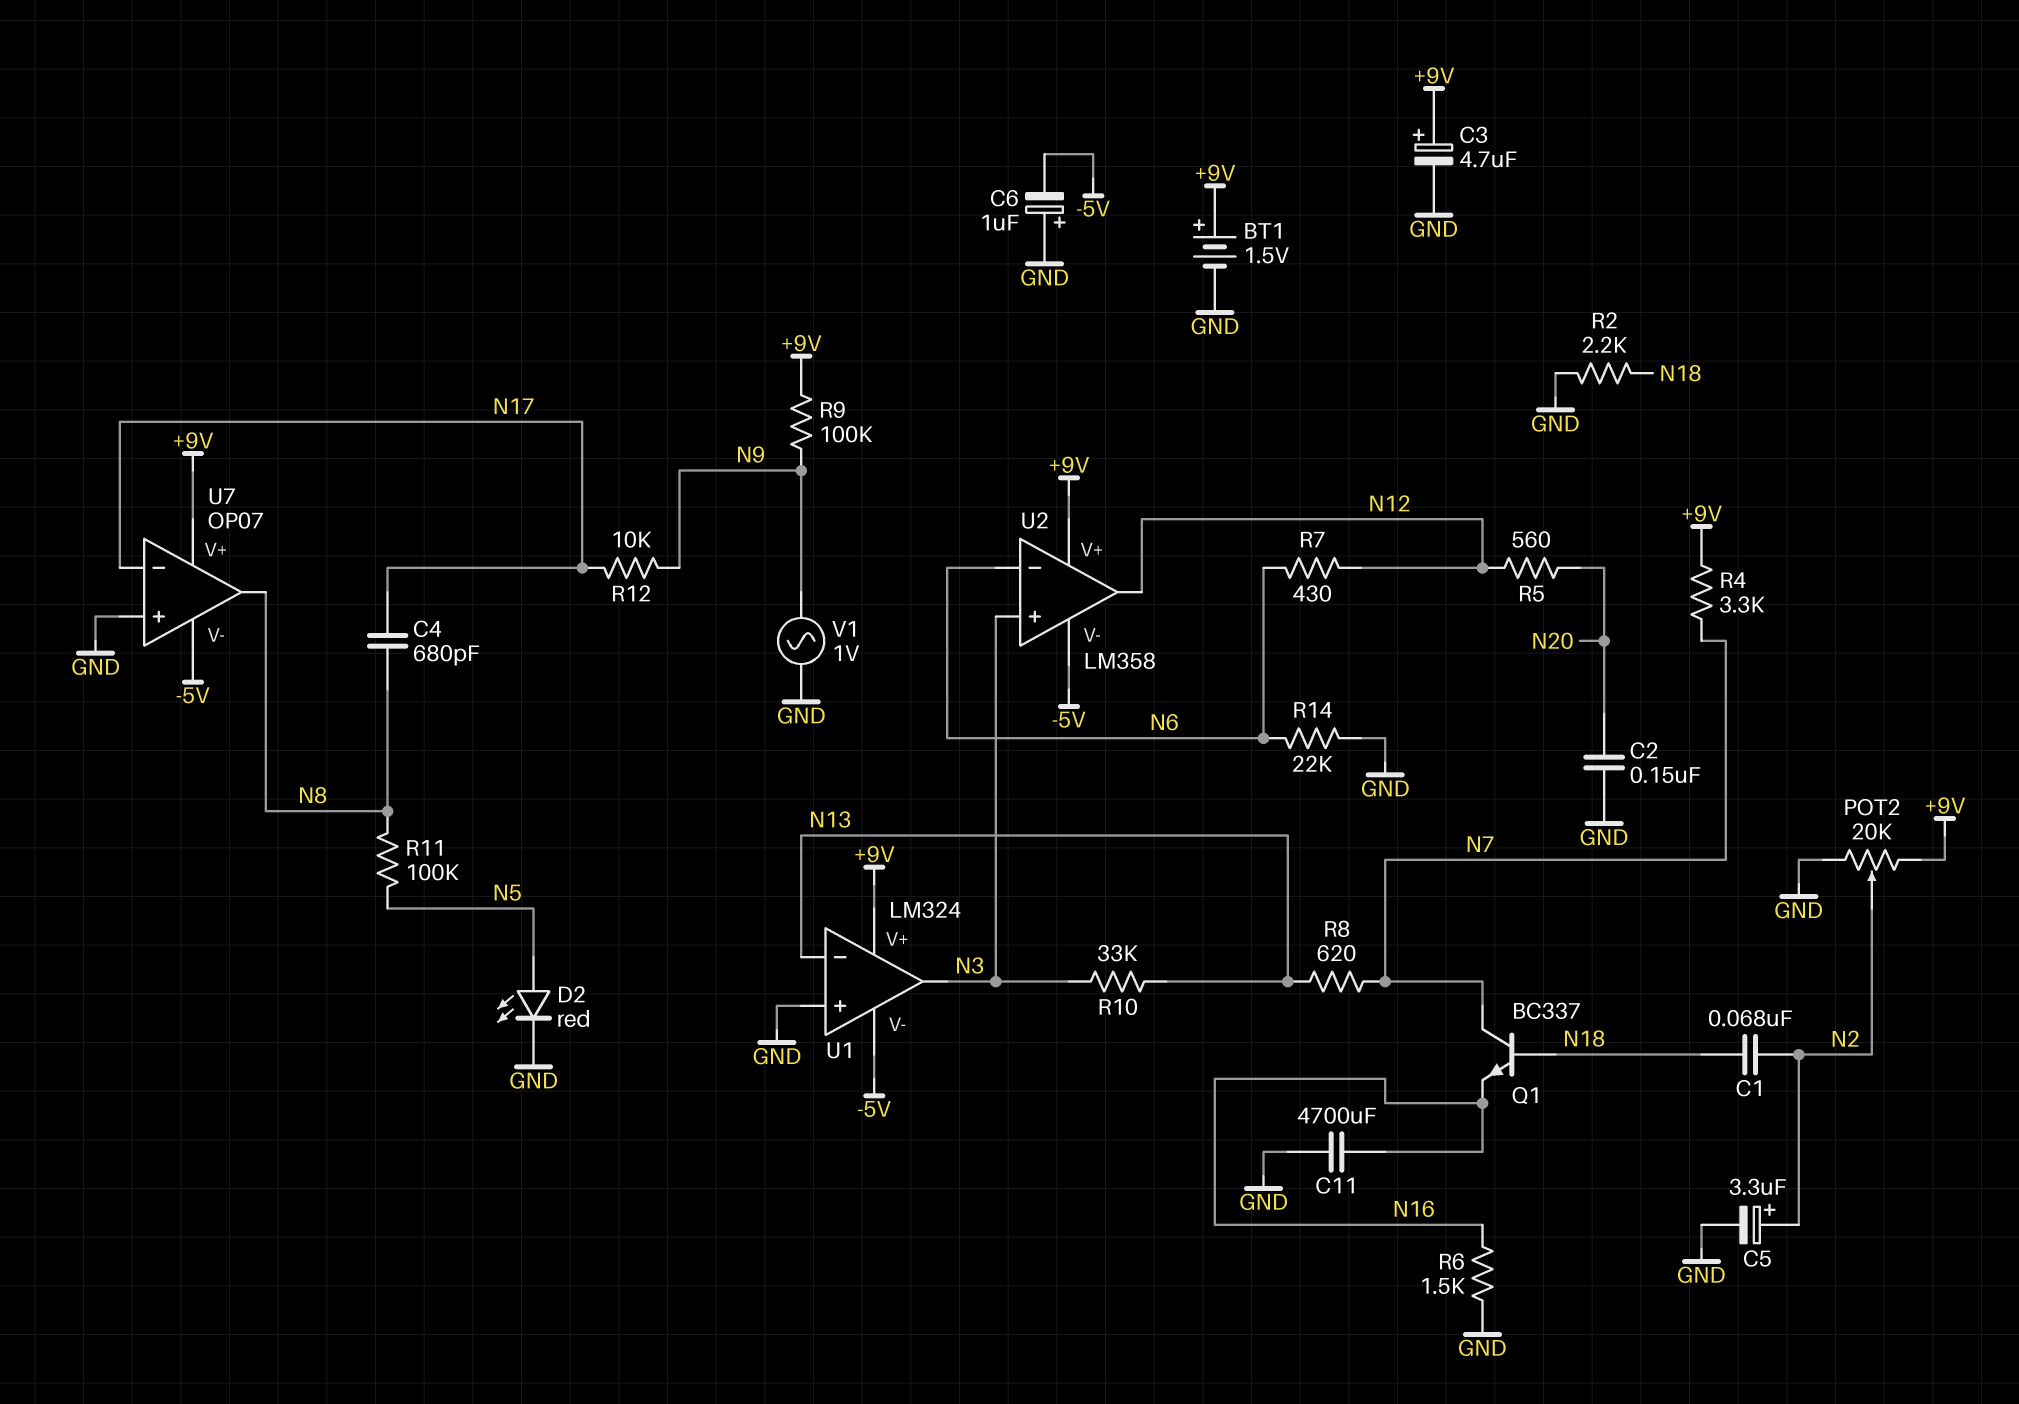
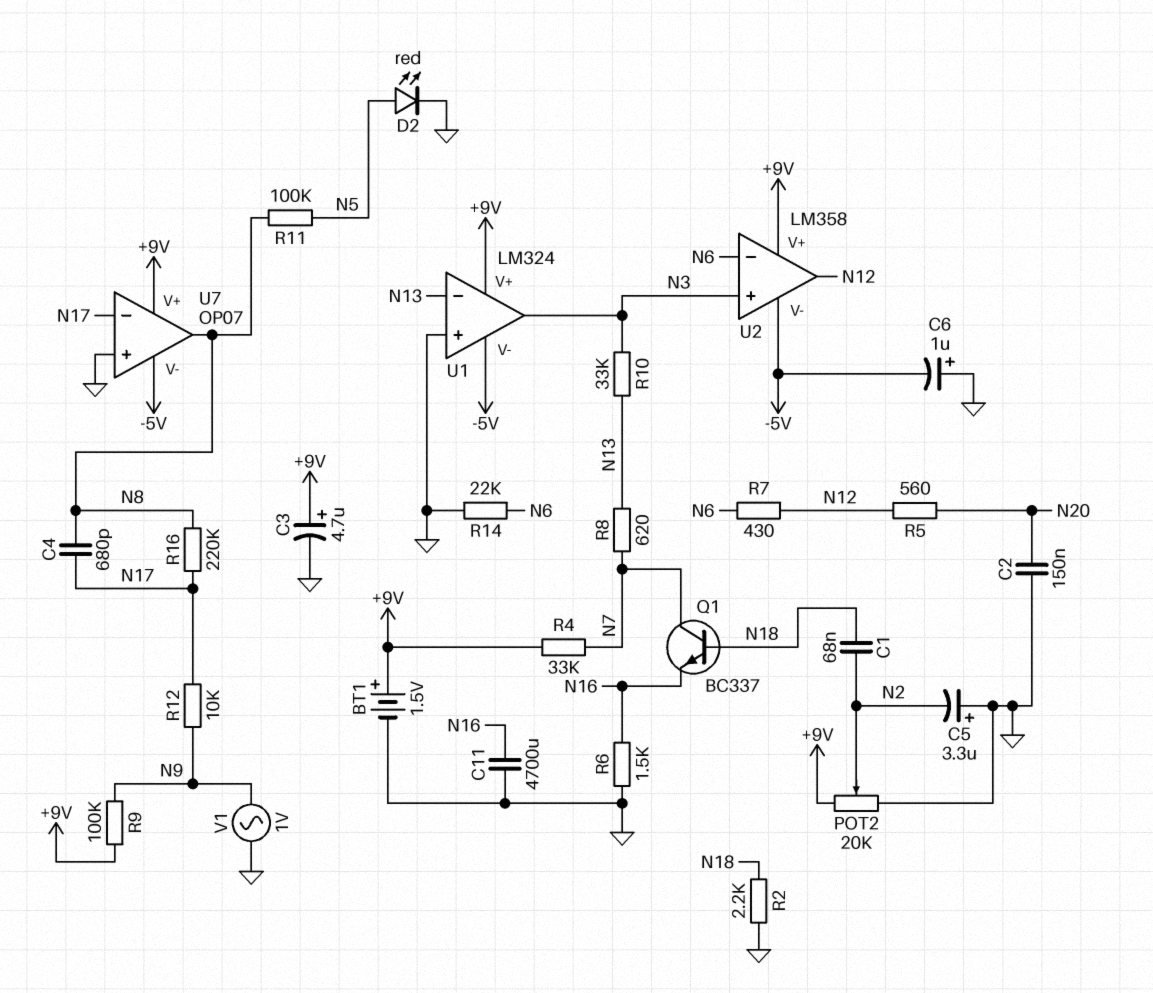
C5: 3.3uF (plus N2, minus GND) -> 3.3uF (plus GND, minus N2)
R4: 3.3k (+9V, N7) -> 33k (+9V, N7)
R16: none -> 220k (N8, N17)

